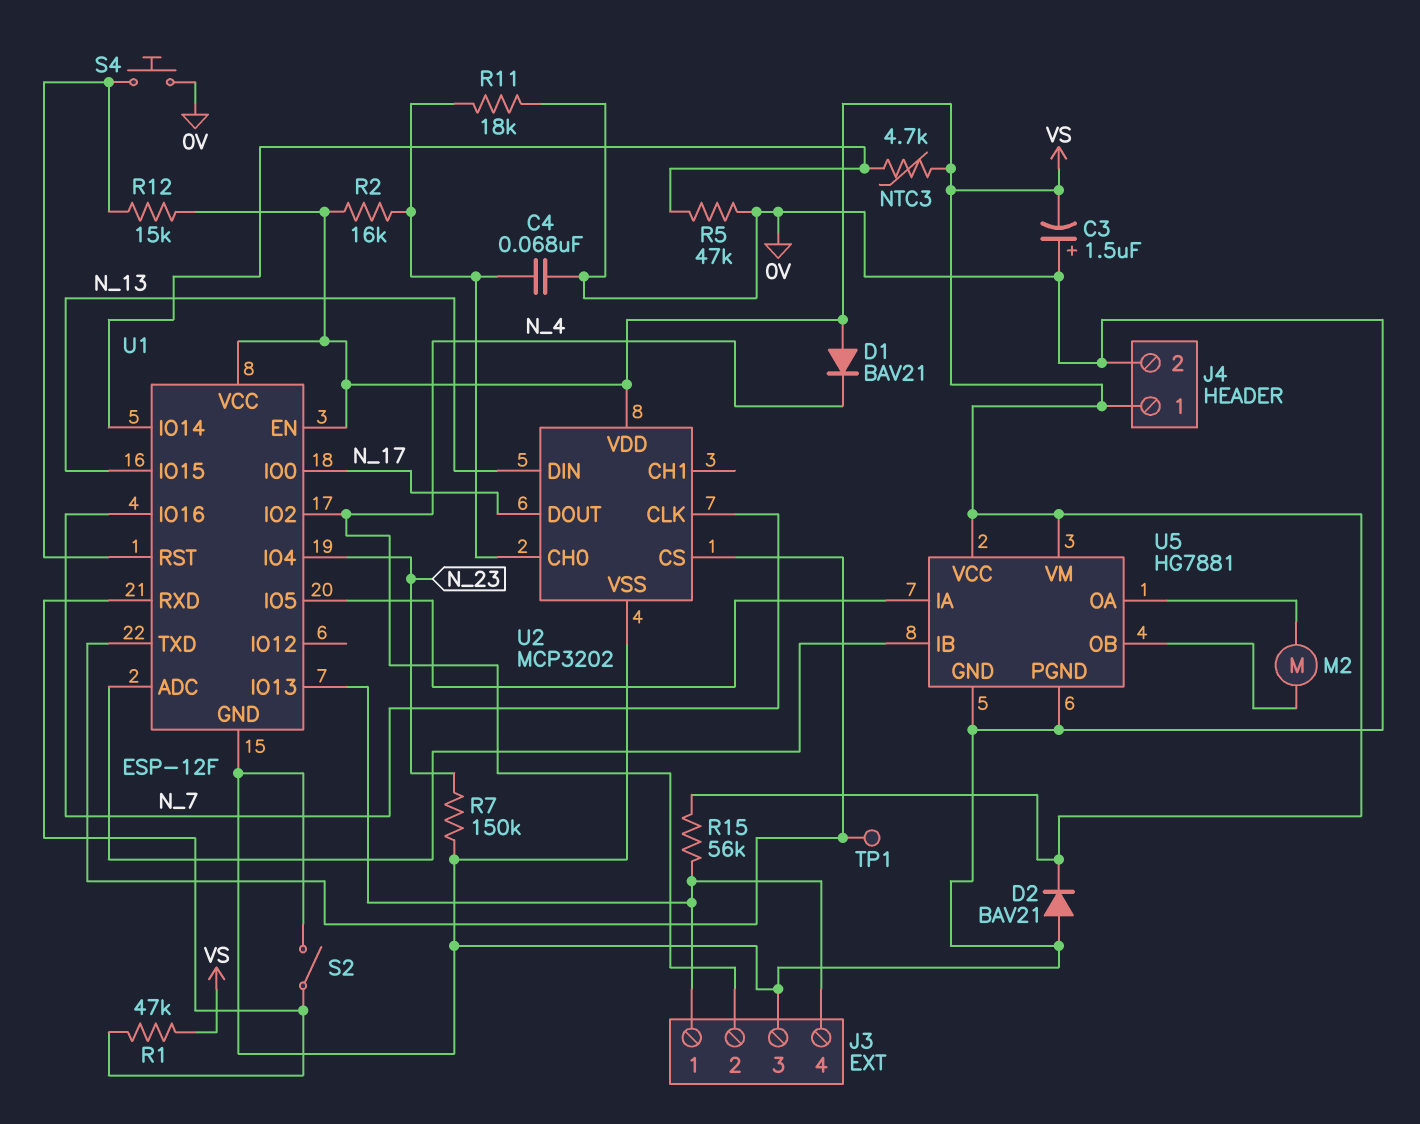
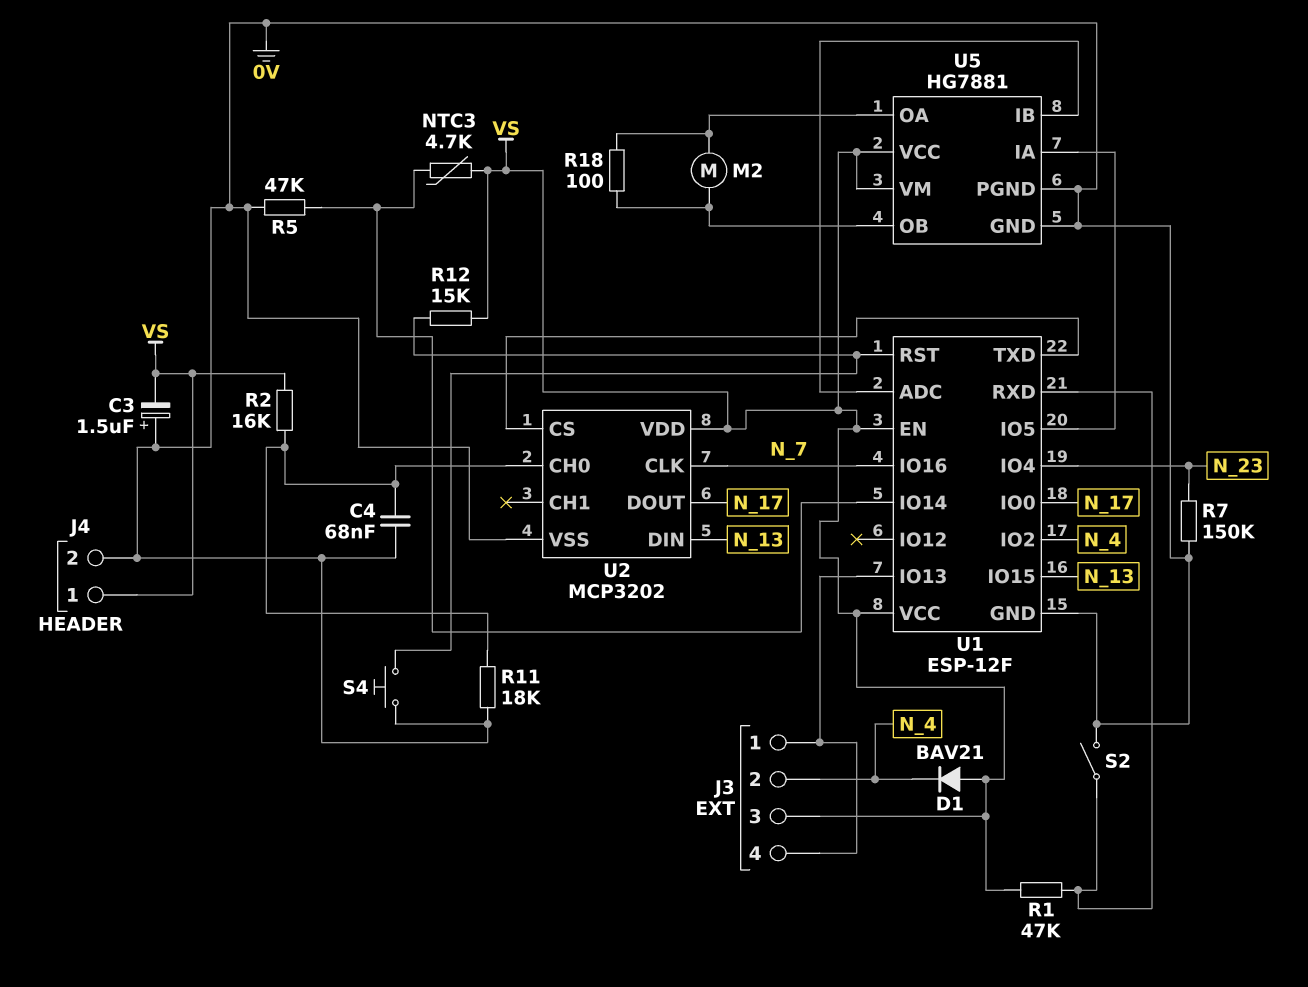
D2: diode BAV21 (A 0V, K VS) -> none
J3 pin 3: 0V -> VS
R15: 56k (J3/1, VS) -> none
R18: none -> 100 (U5/OA, U5/OB)
TP1: test point (U1/TXD) -> none

